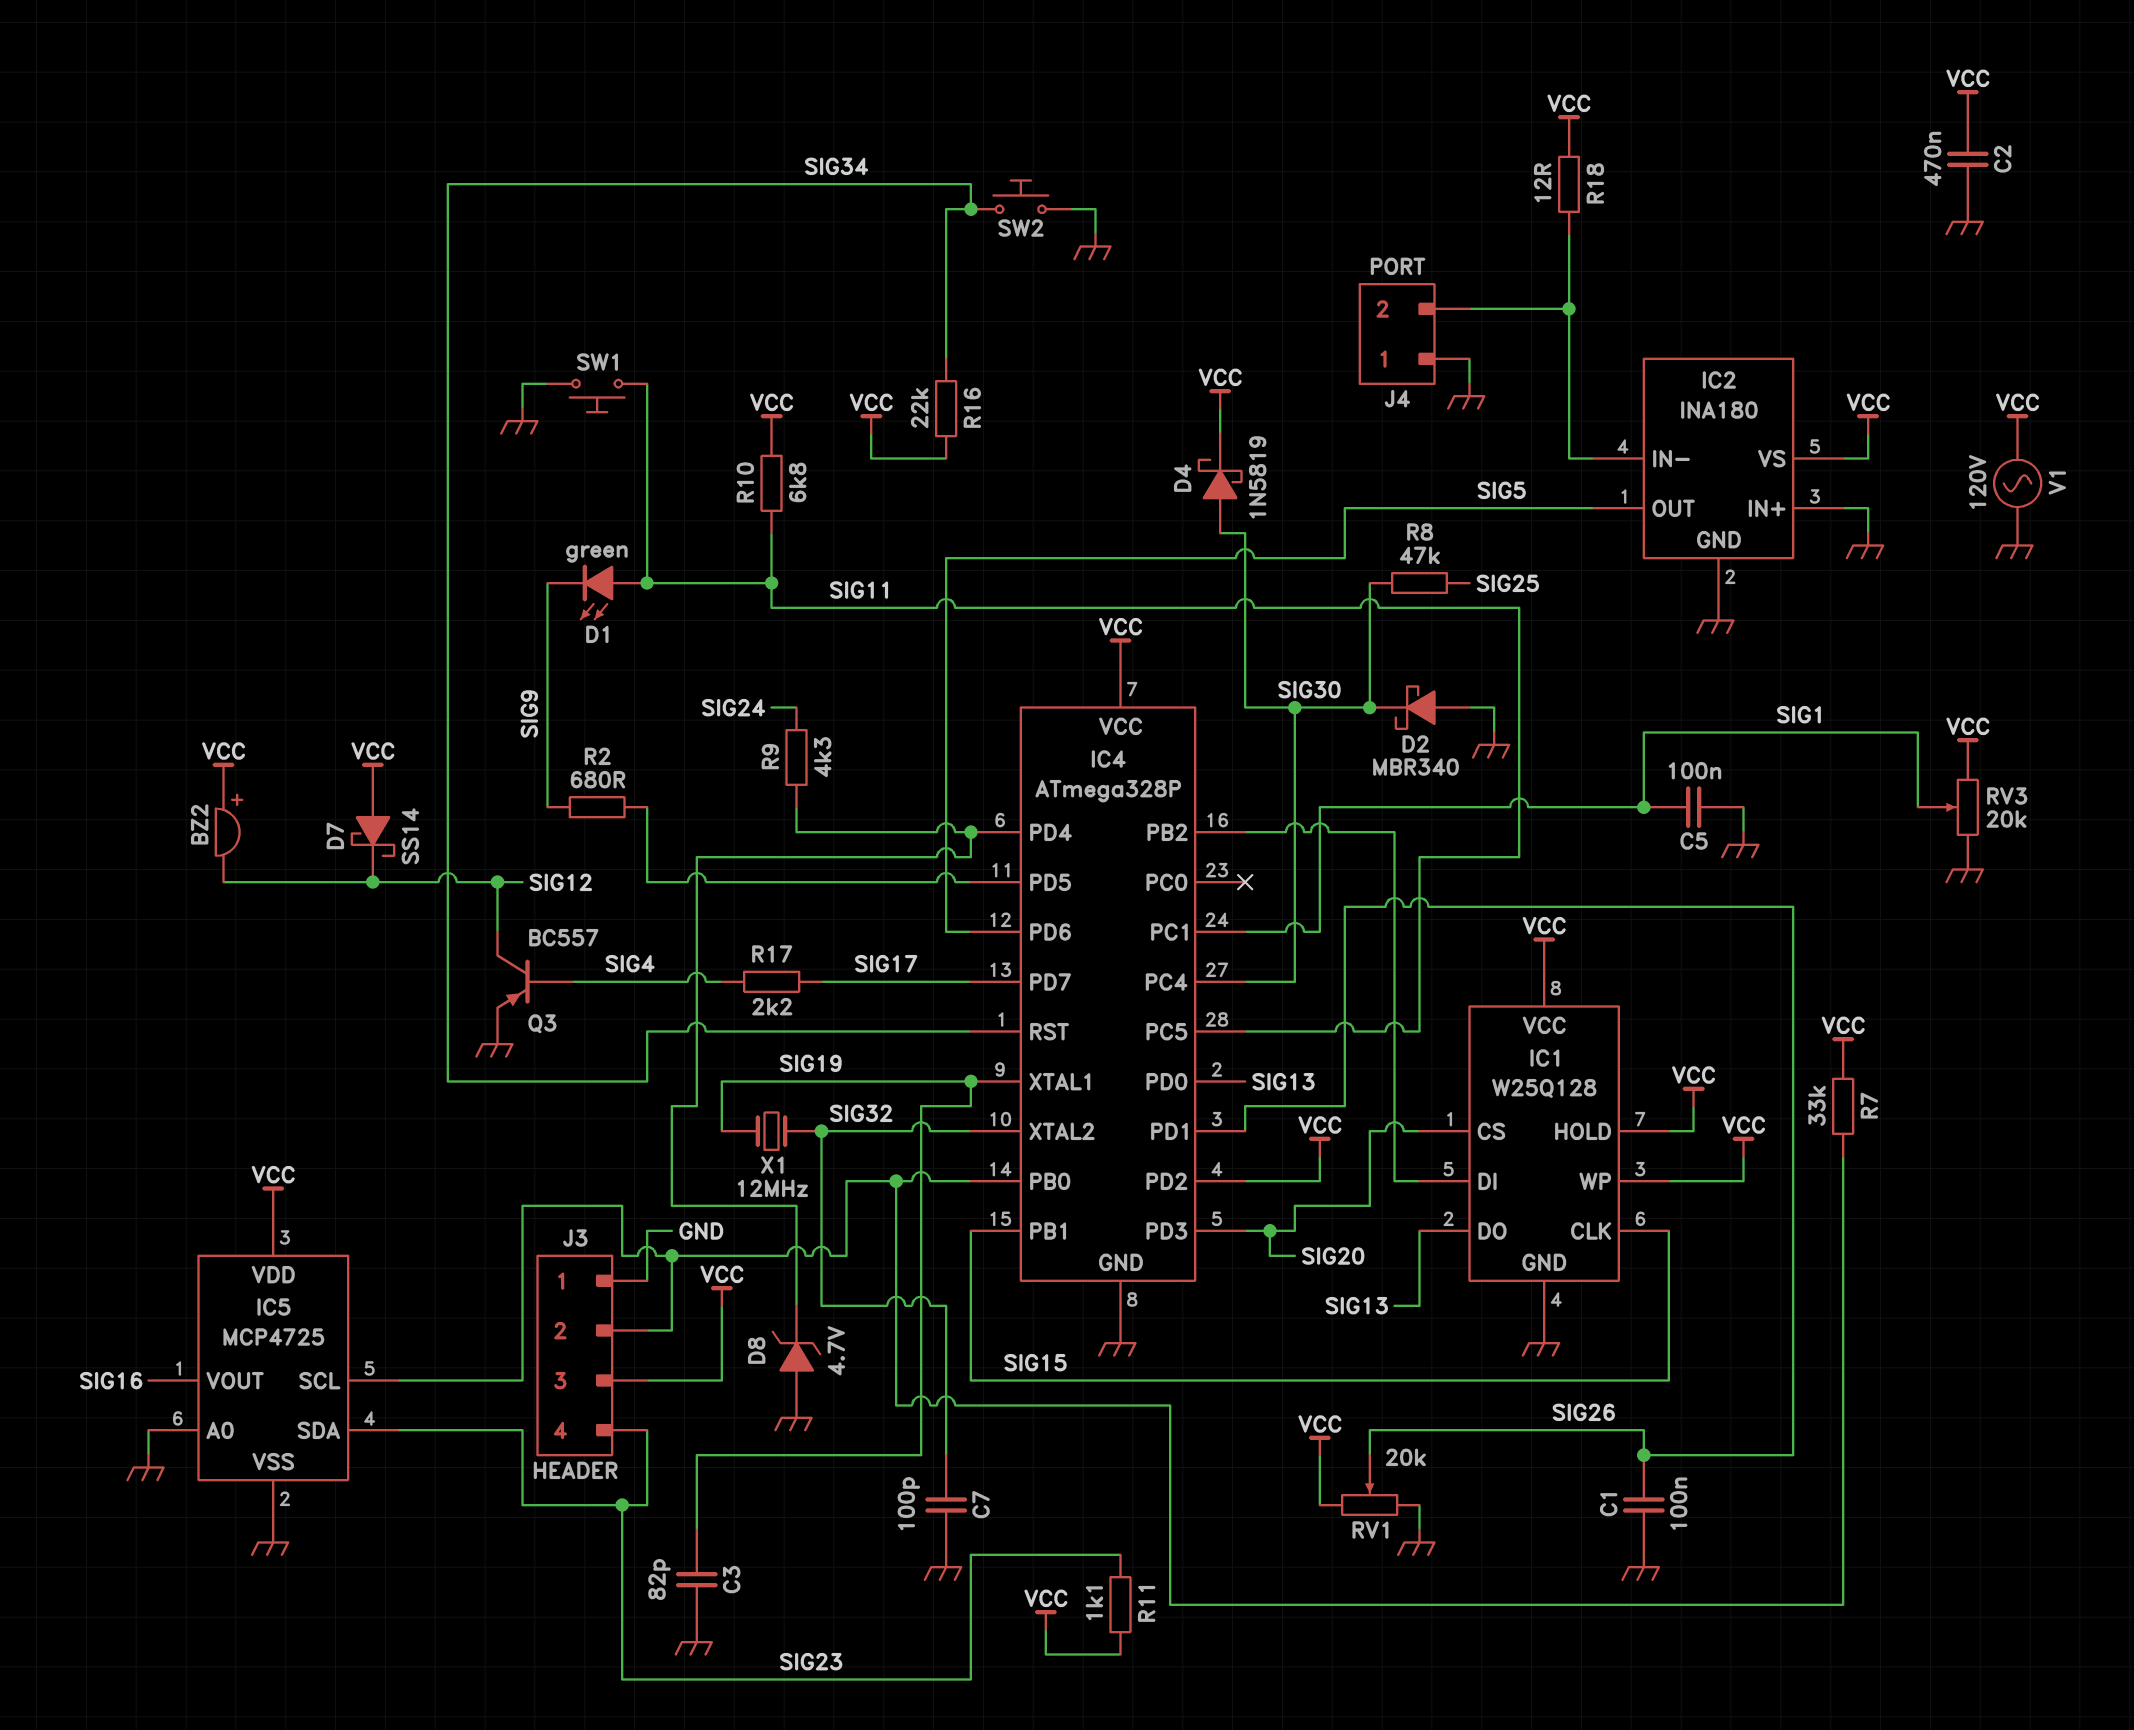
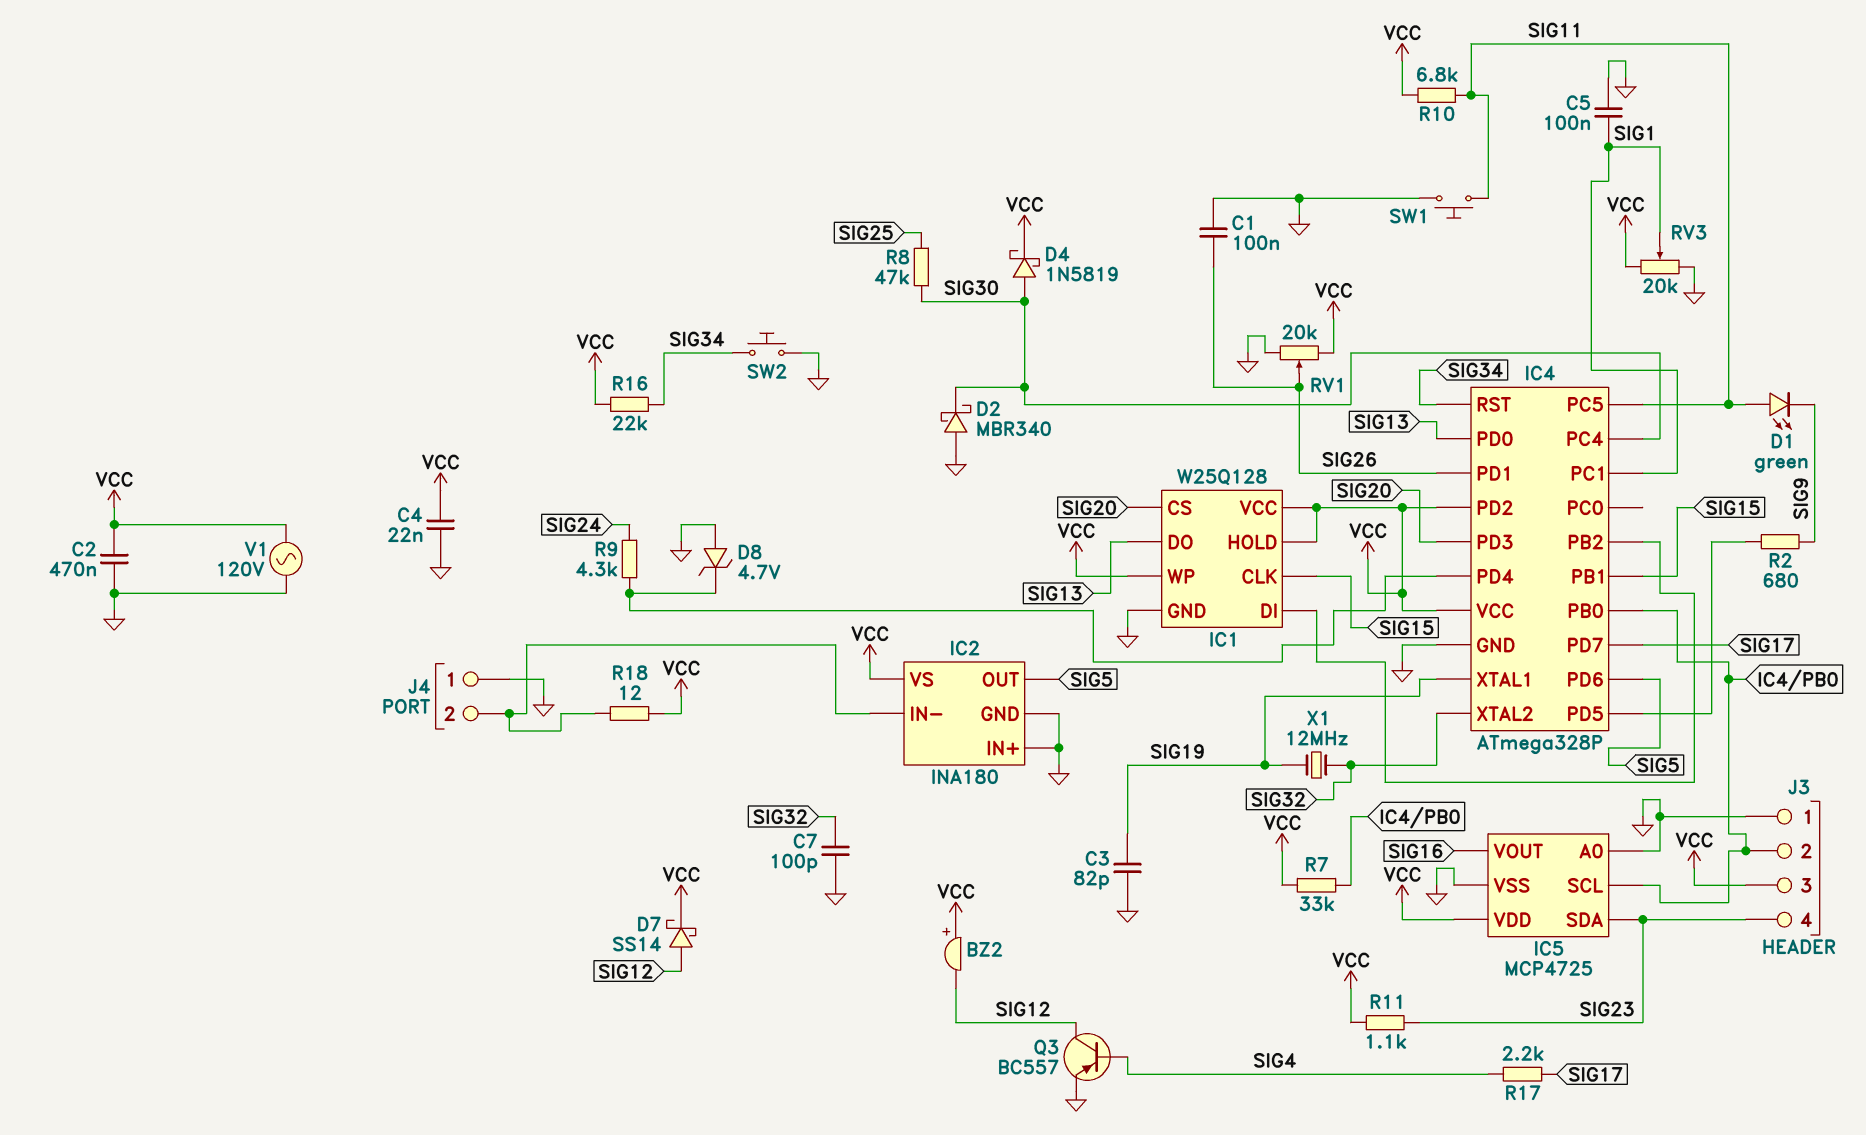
C4: none -> 22nF (GND, VCC)
D7: schottky SS14 (A VCC, K SIG12) -> schottky SS14 (A SIG12, K VCC)

